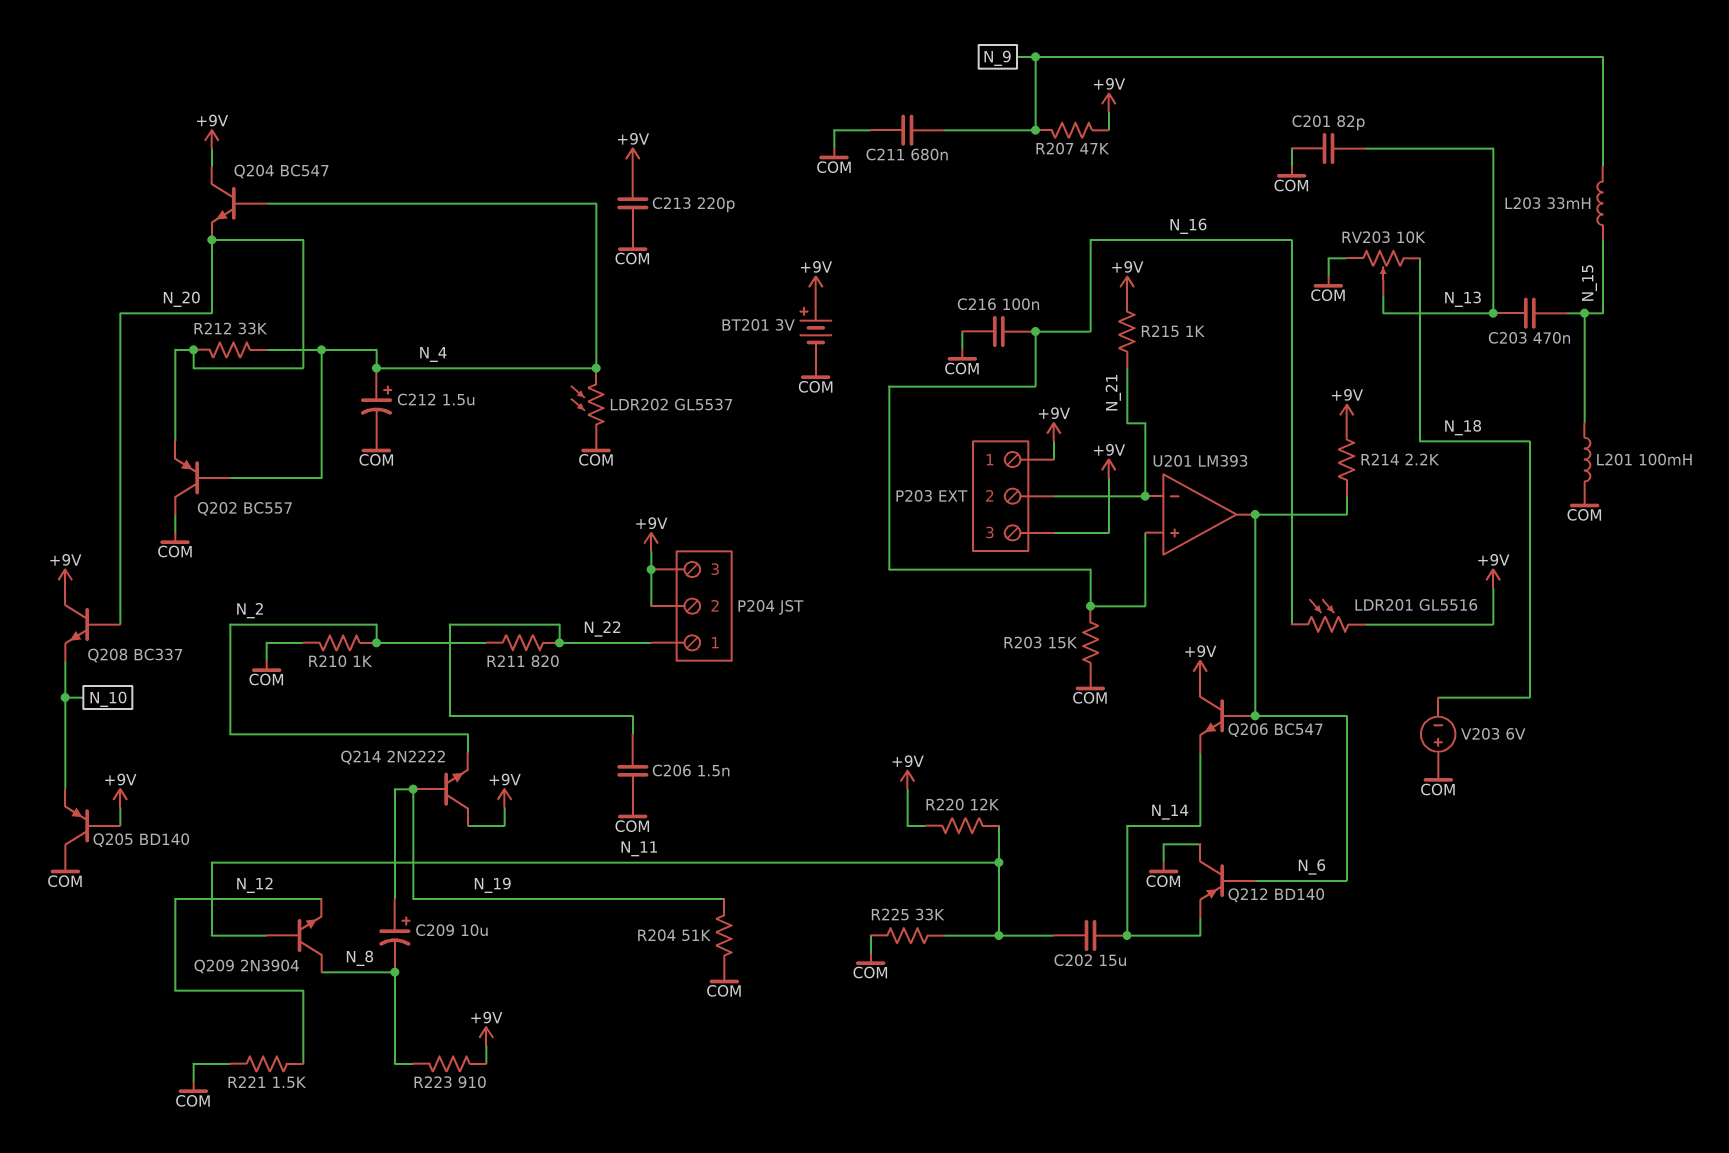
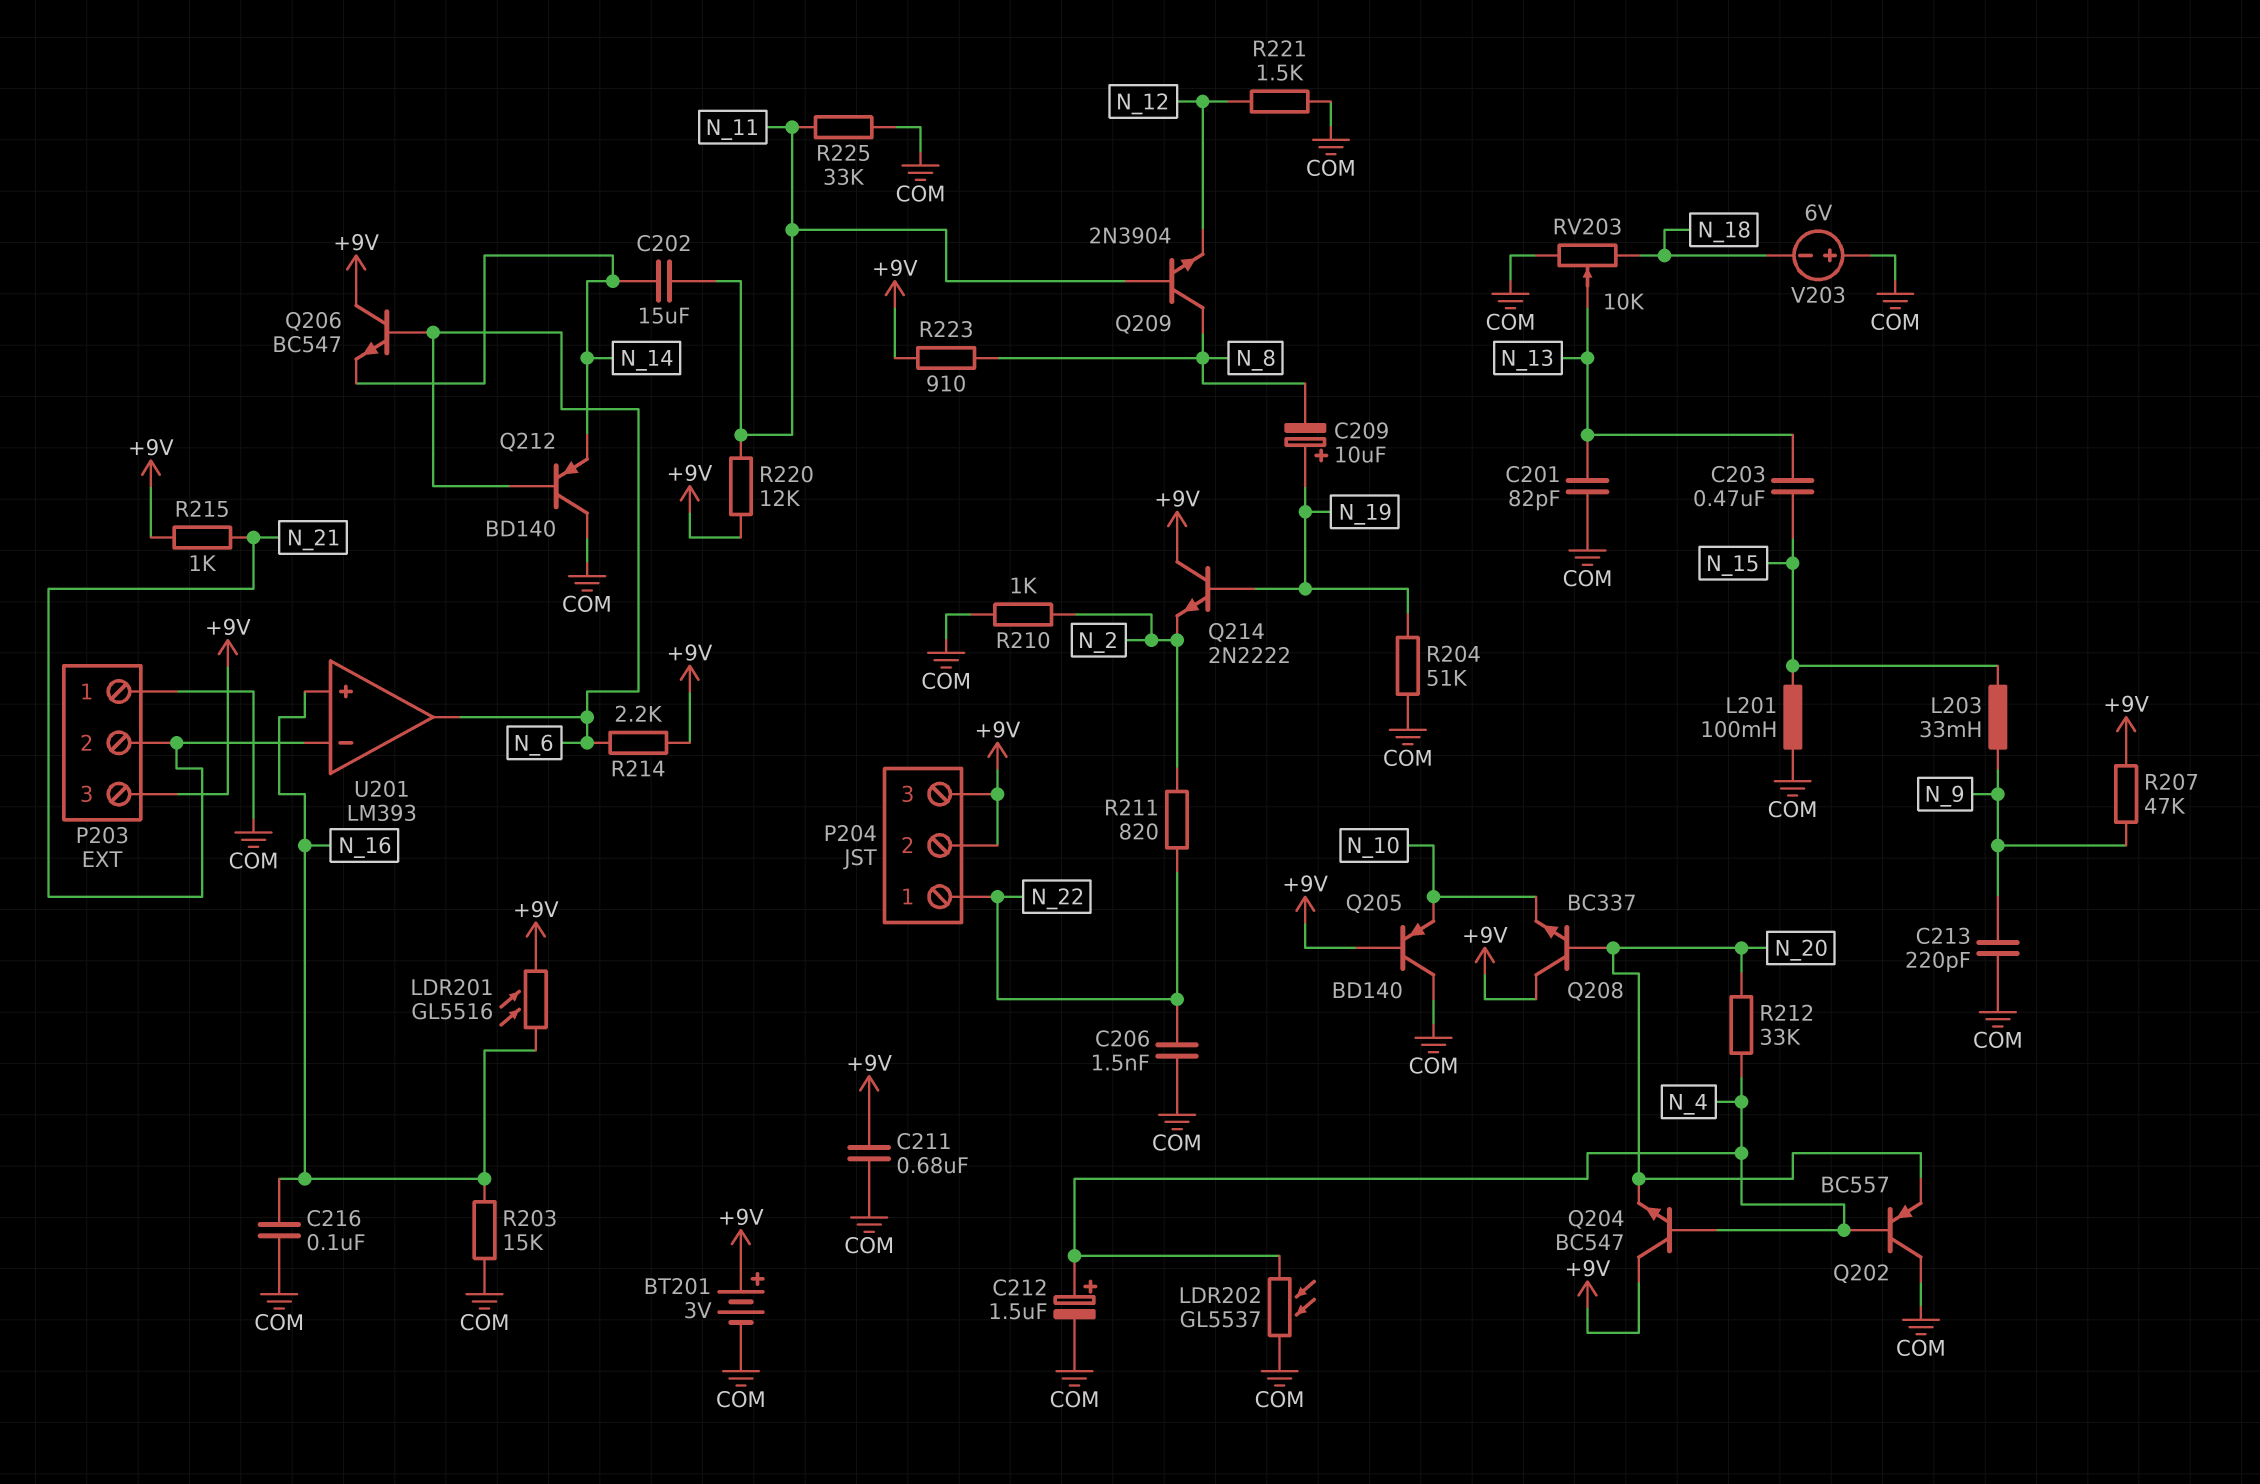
C211: 680nF (COM, N_9) -> 680nF (+9V, COM)
C213: 220pF (+9V, COM) -> 220pF (COM, N_9)
P203 pin 1: +9V -> COM

